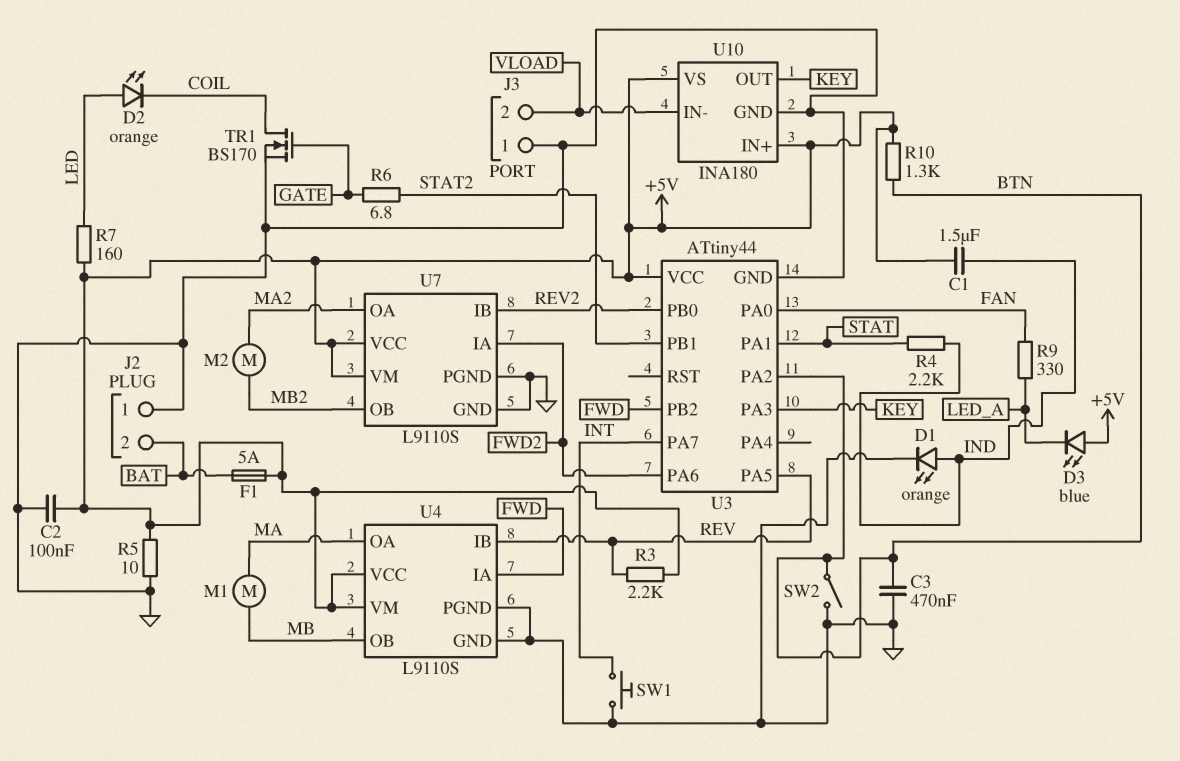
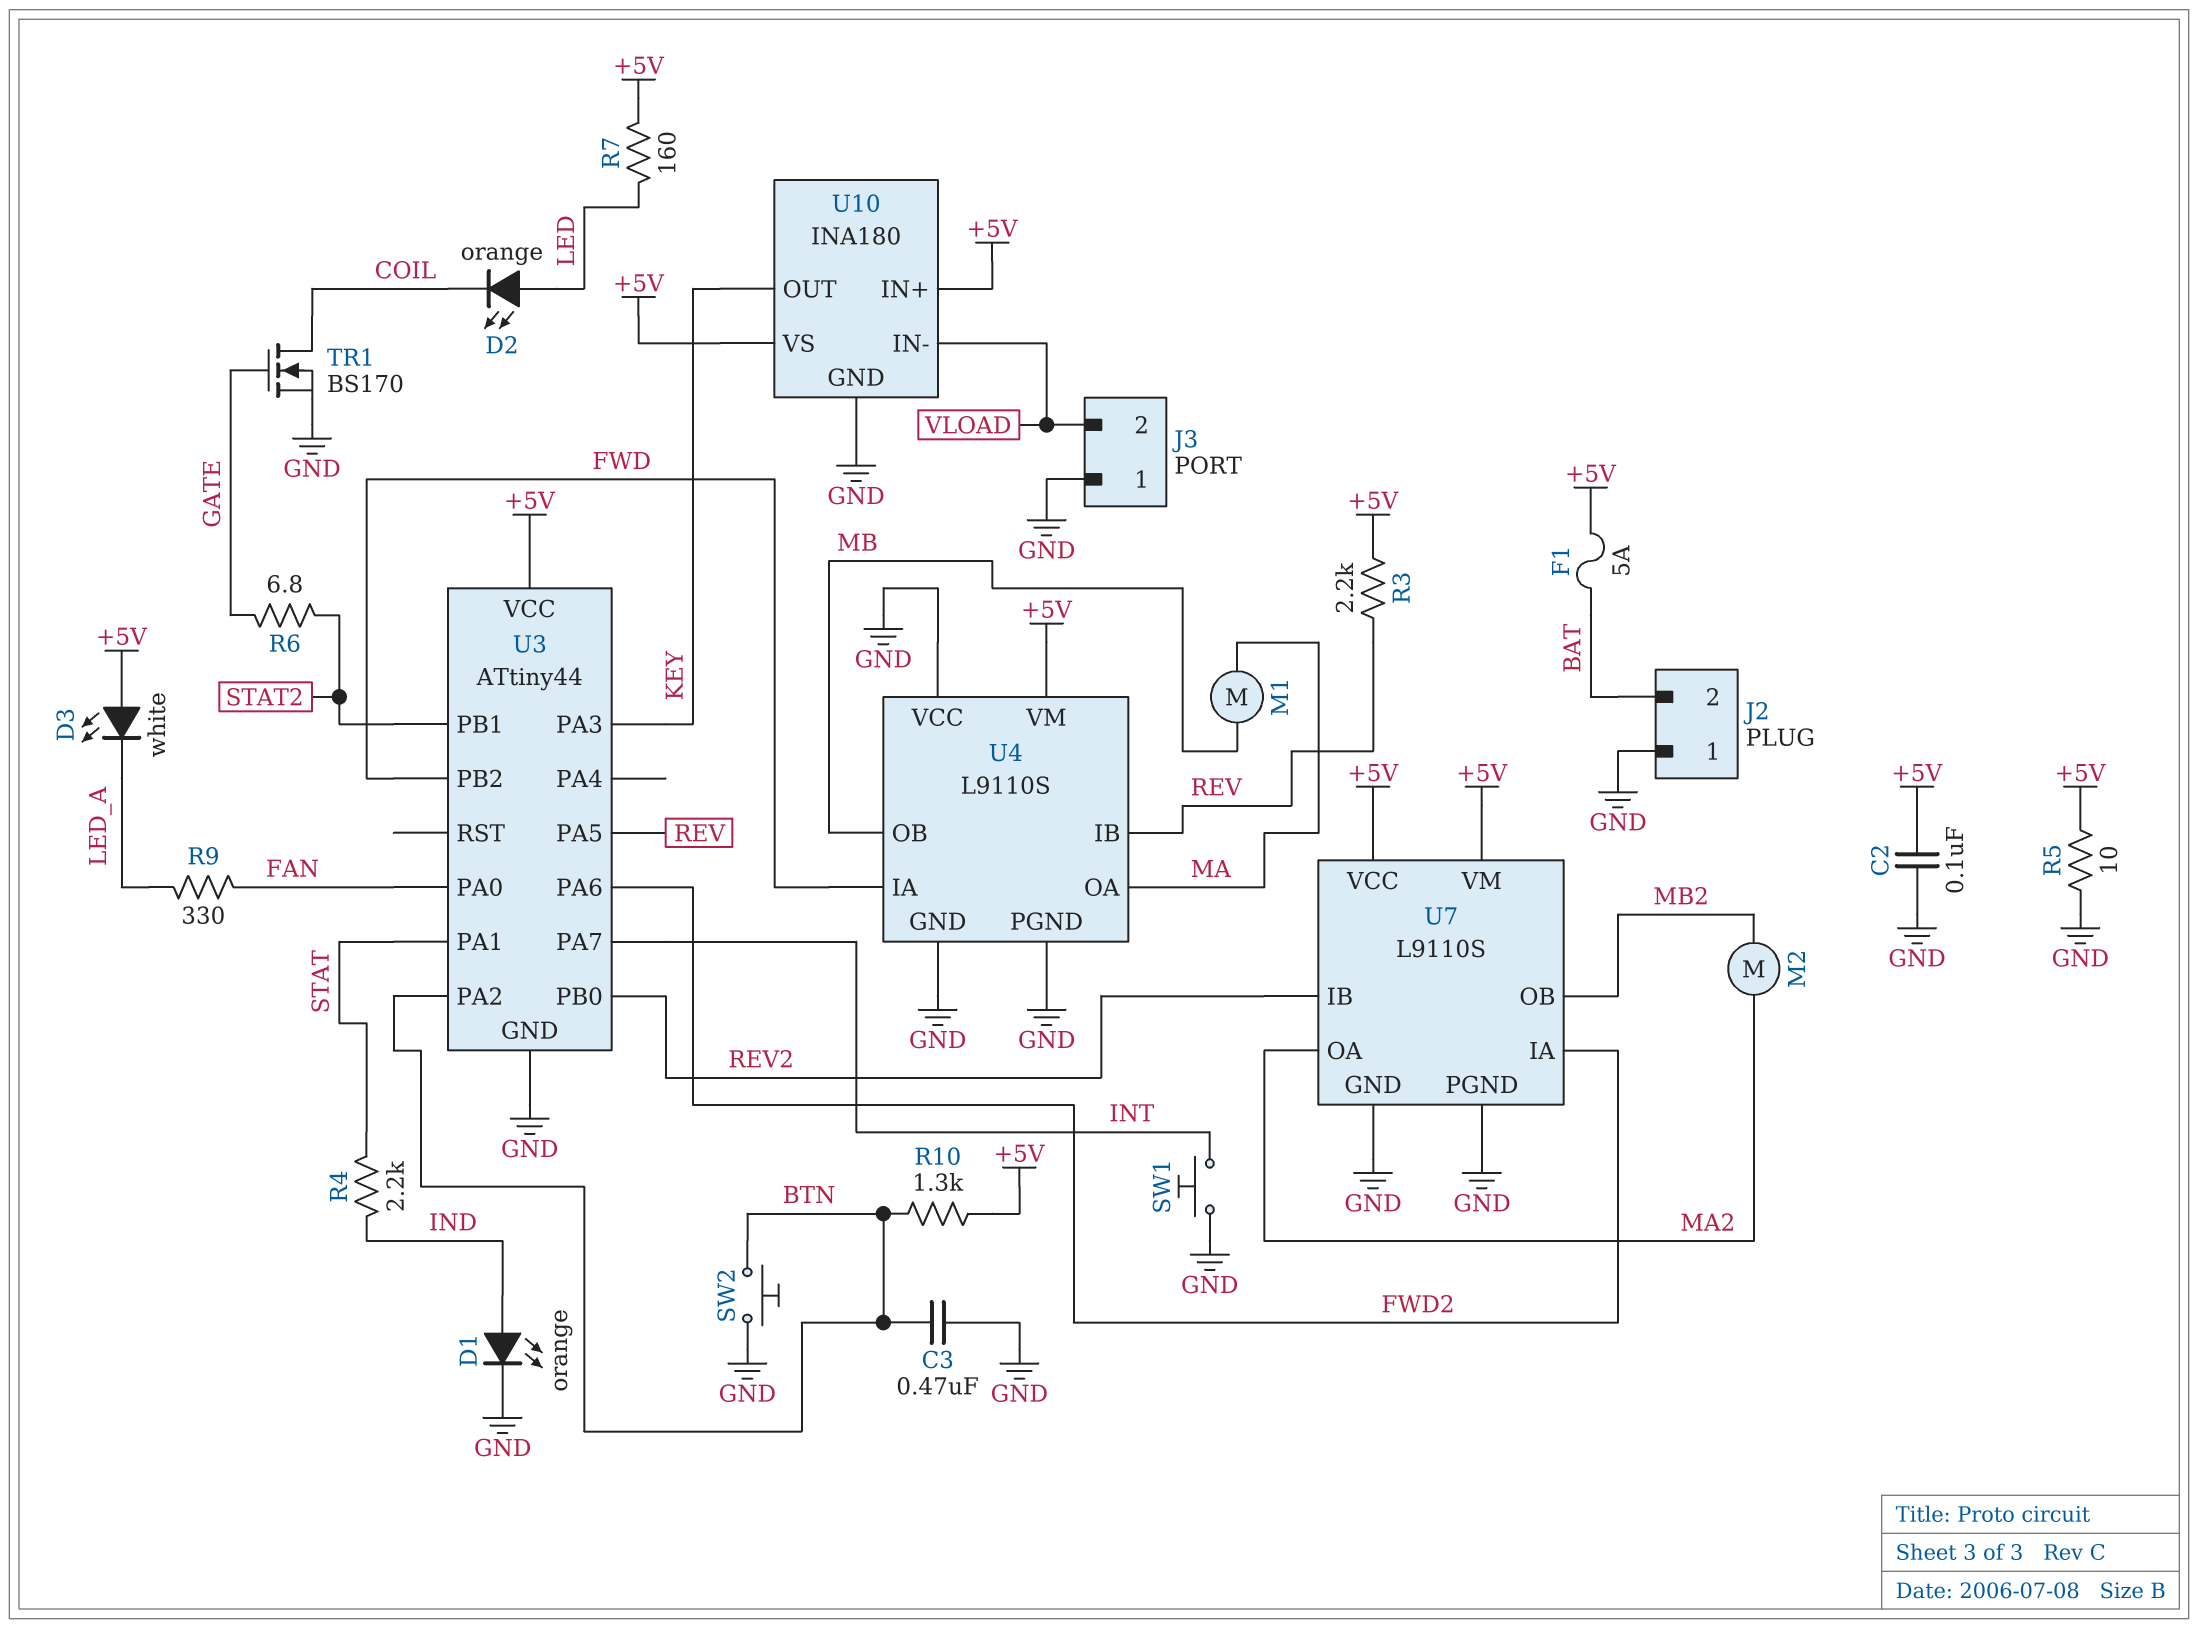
C1: 1.5uF (+5V, IND) -> none
D3: LED blue (A +5V, K LED_A) -> LED white (A +5V, K LED_A)
SW2: switch (BTN, GND) -> button (BTN, GND)
U4 pin VCC: +5V -> GND

